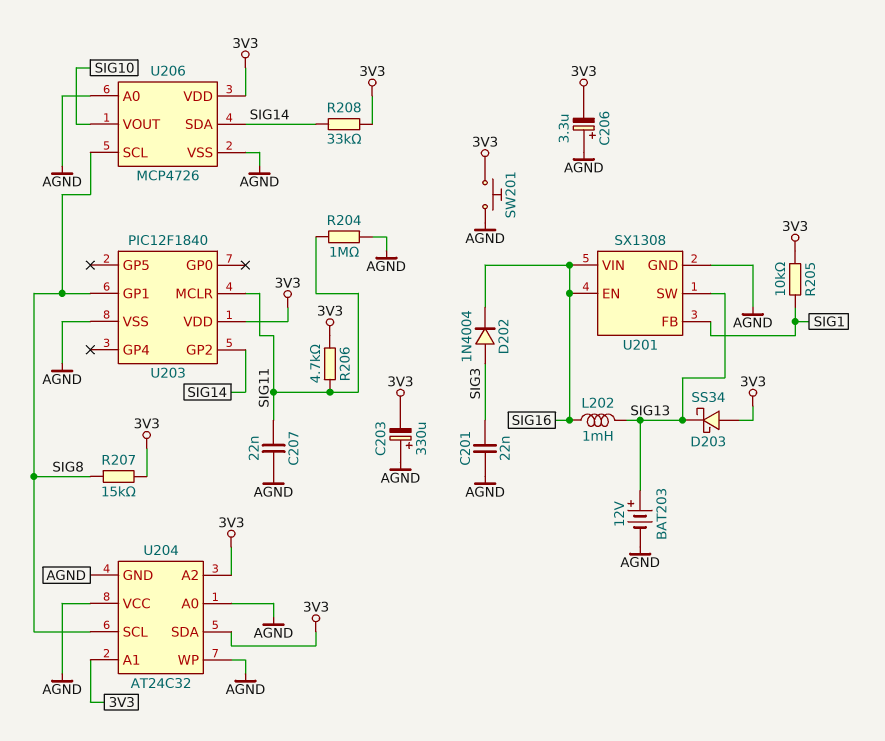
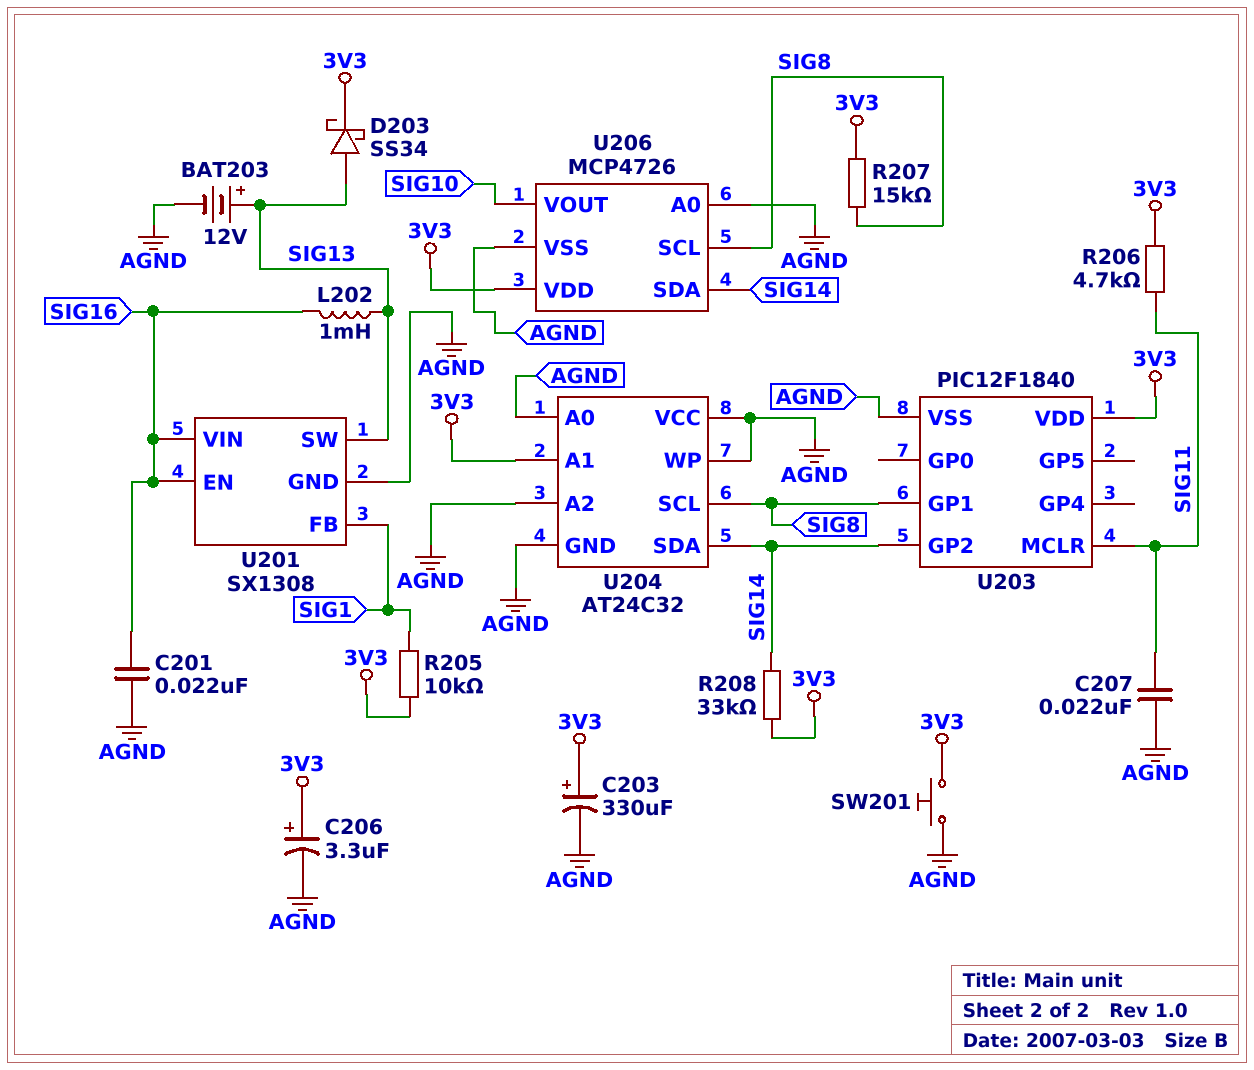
C201: 22nF (AGND, SIG3) -> 22nF (AGND, SIG16)
C203: 330uF (plus AGND, minus 3V3) -> 330uF (plus 3V3, minus AGND)
C206: 3.3uF (plus AGND, minus 3V3) -> 3.3uF (plus 3V3, minus AGND)
D202: diode 1N4004 (A SIG3, K SIG16) -> none
D203: schottky SS34 (A 3V3, K SIG13) -> schottky SS34 (A SIG13, K 3V3)
R204: 1M (AGND, SIG11) -> none
U204 pin A2: 3V3 -> AGND
U204 pin SDA: 3V3 -> SIG14

